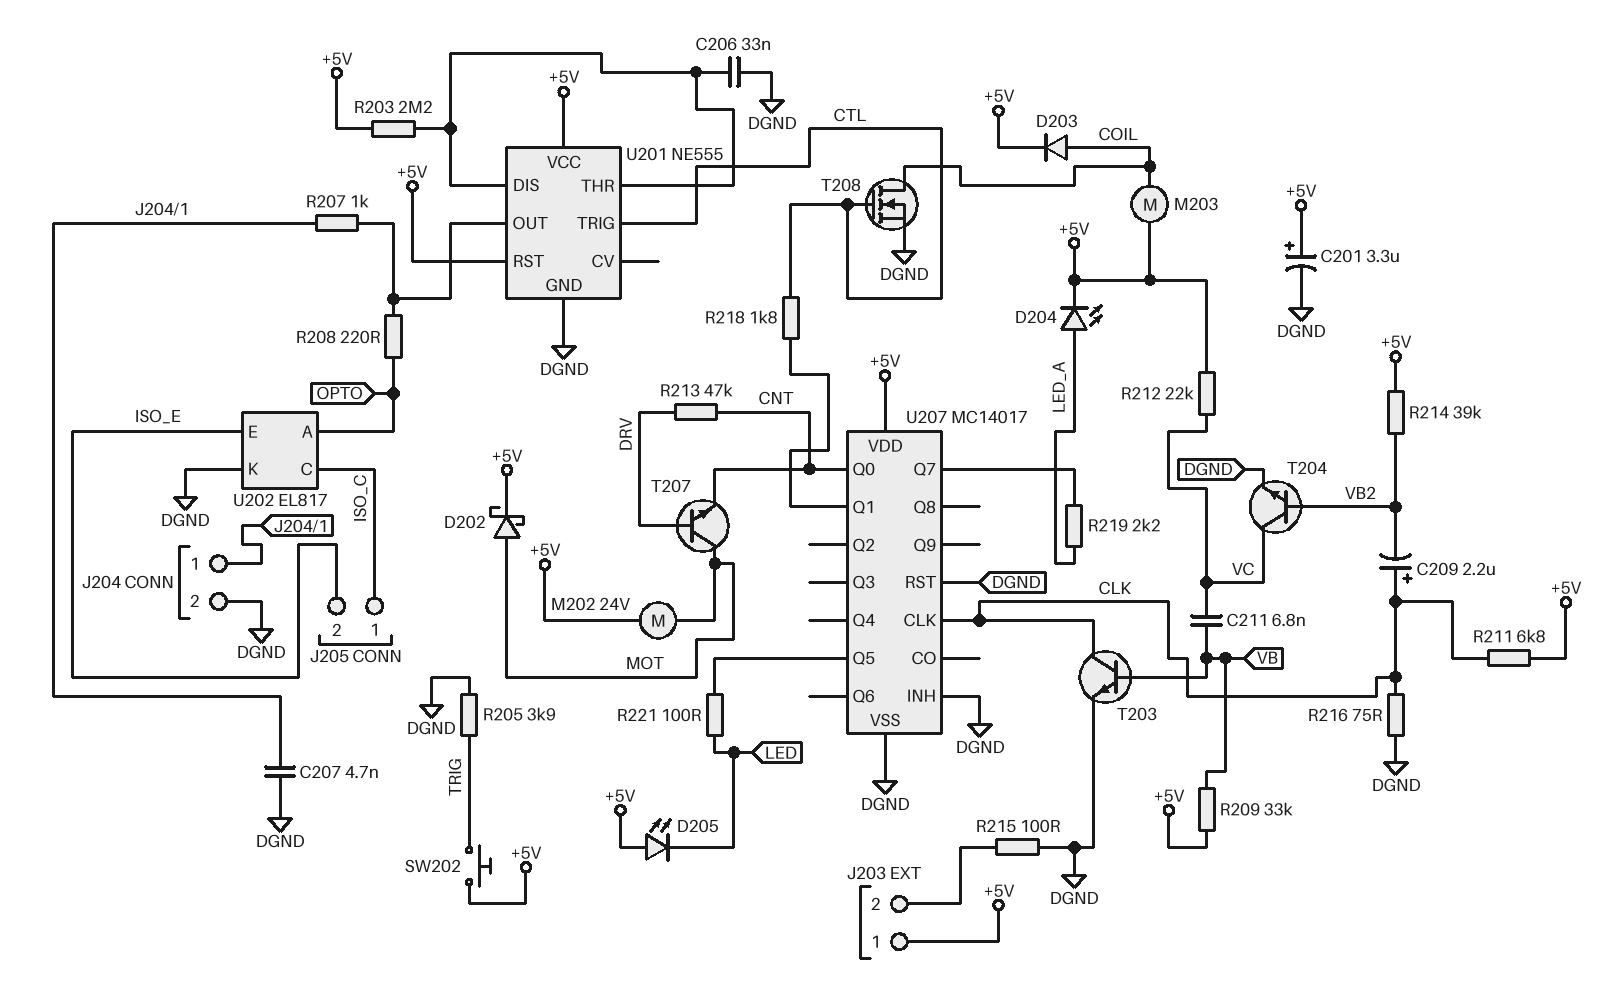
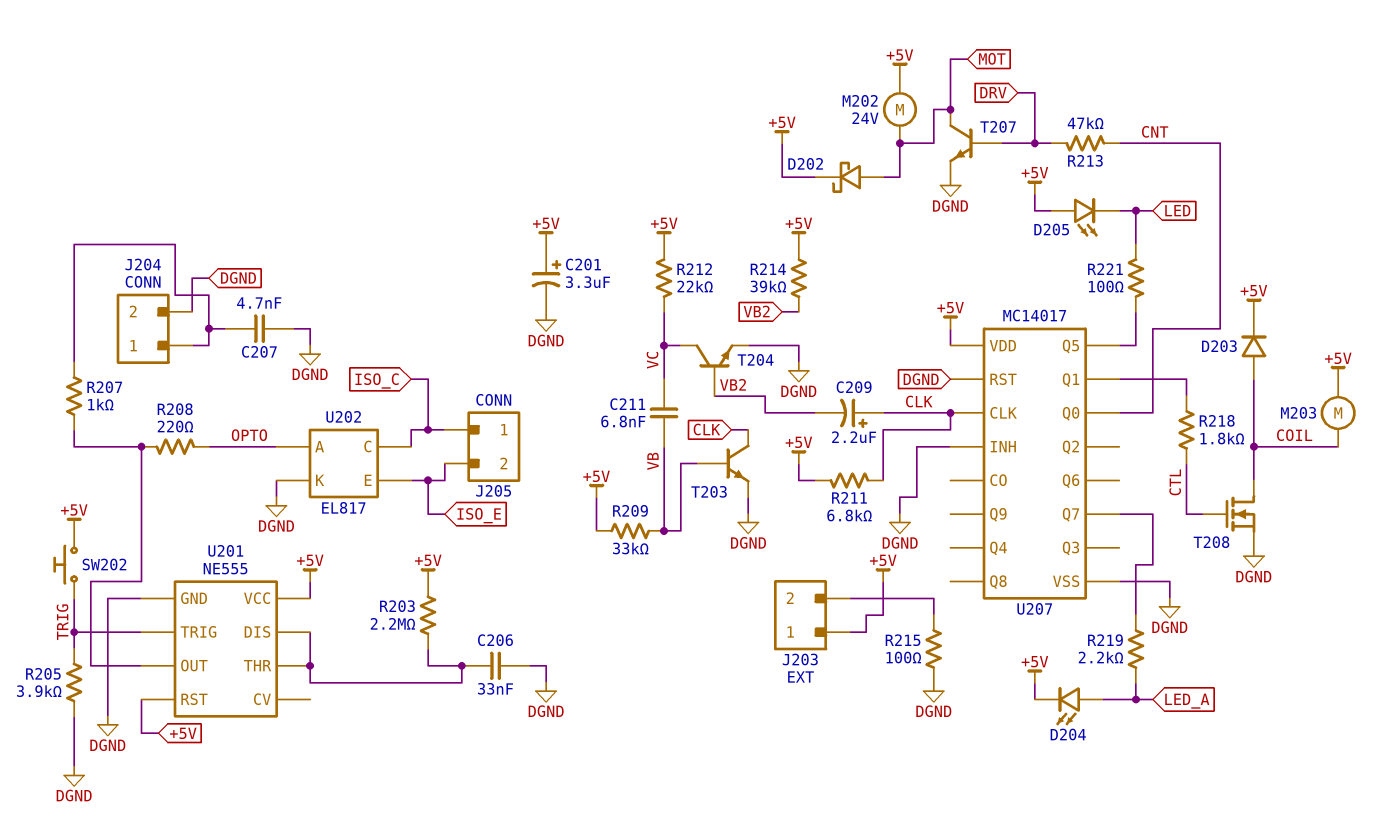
R216: 75 (CLK, DGND) -> none
T207: NPN (B DRV, C MOT, E CNT) -> NPN (B DRV, C MOT, E DGND)
U201 pin TRIG: CTL -> TRIG

